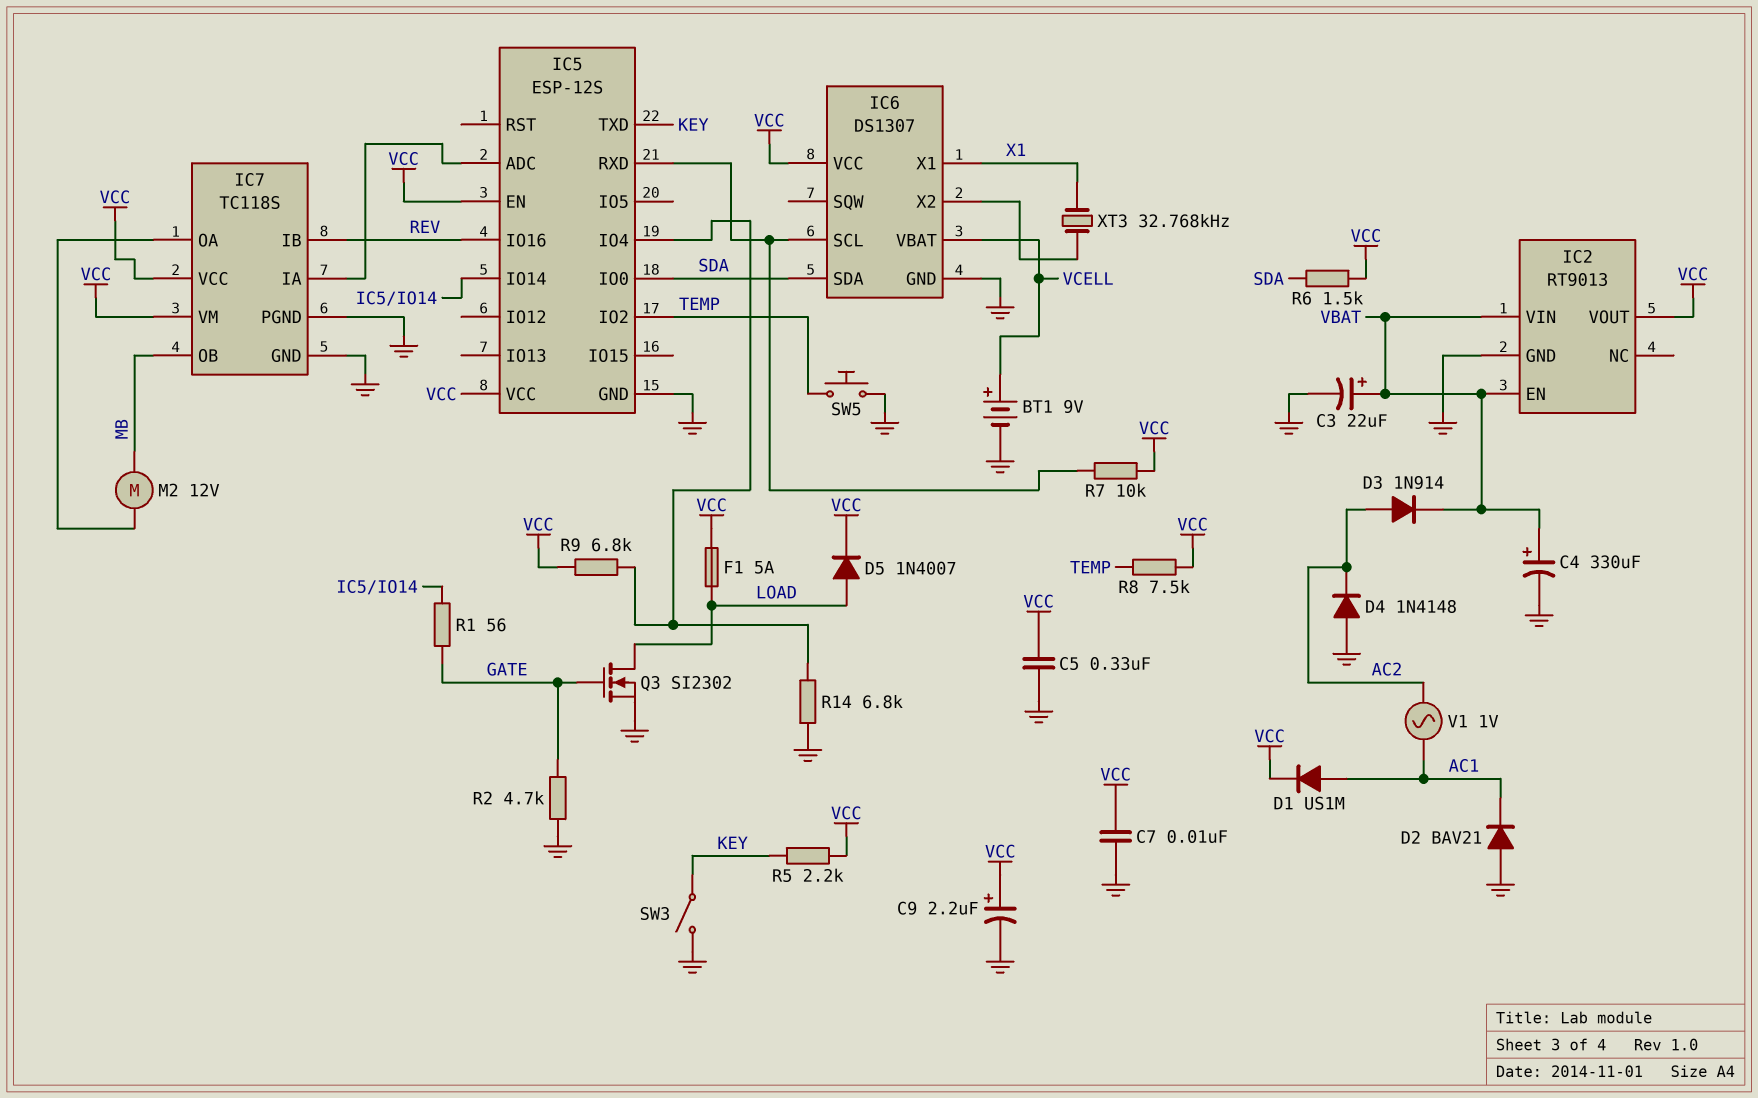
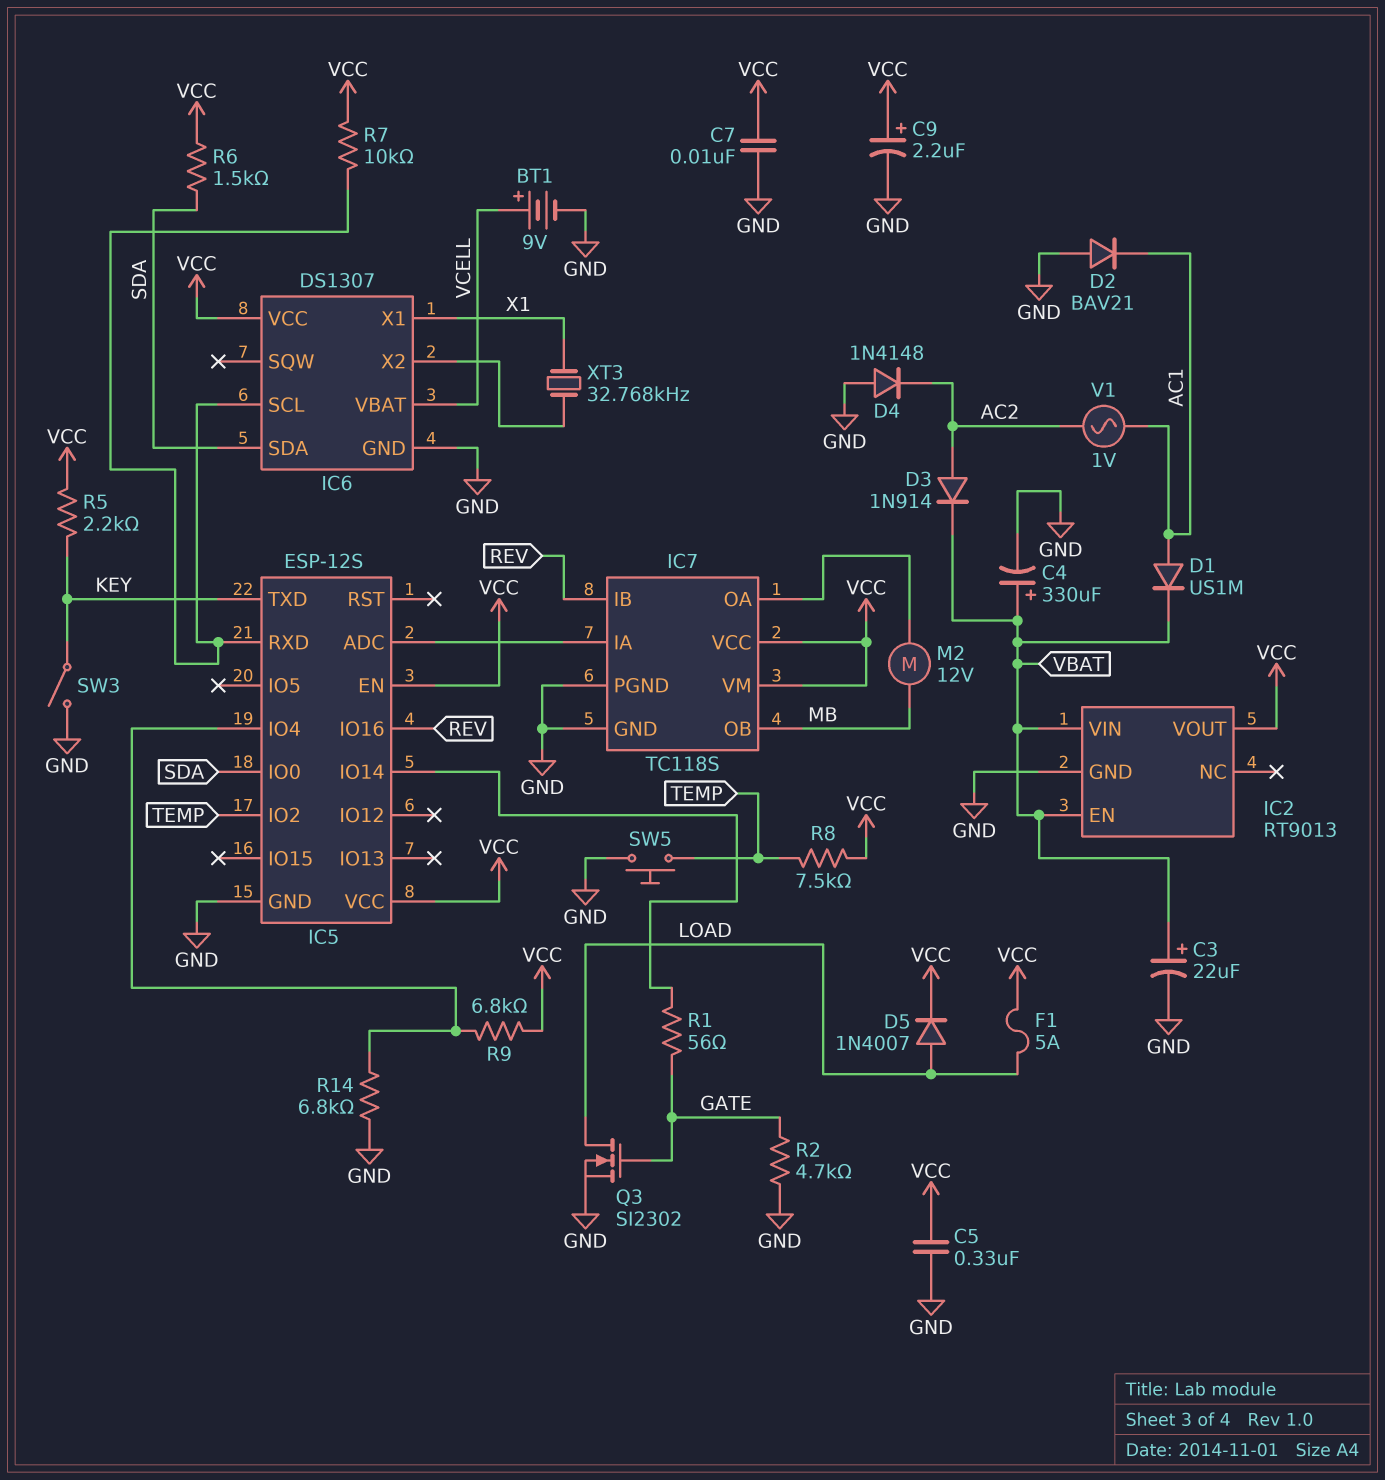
D1: diode US1M (A AC1, K VCC) -> diode US1M (A AC1, K VBAT)

